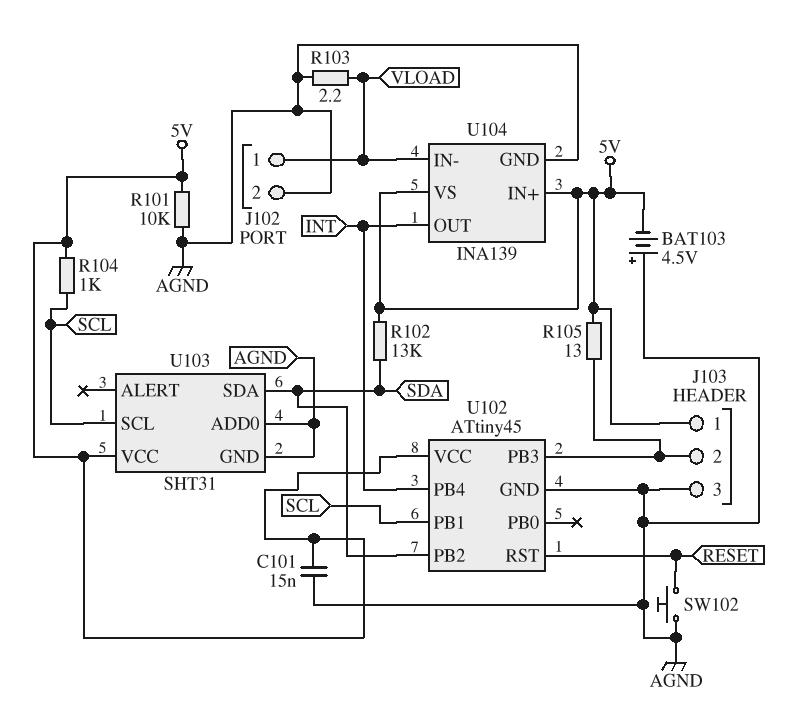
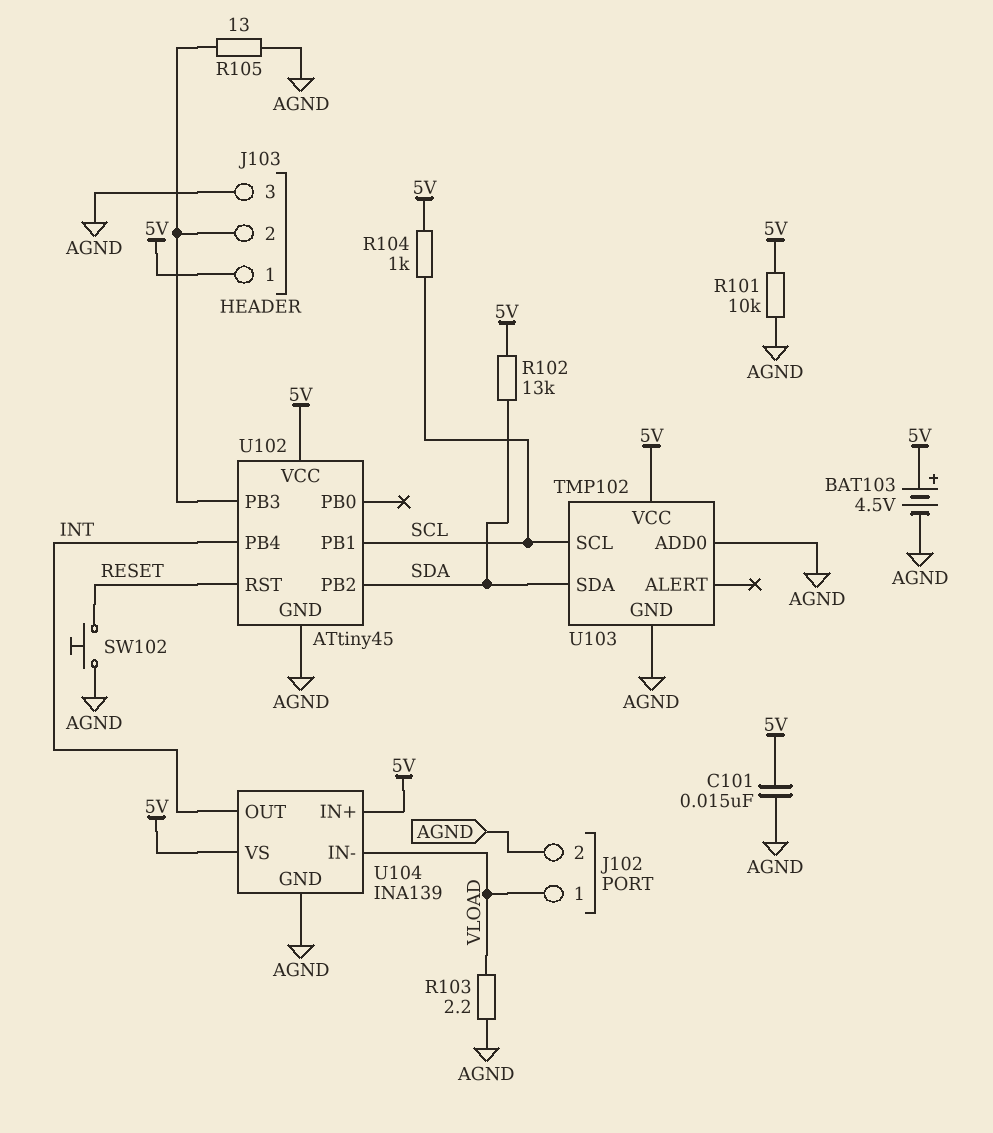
BAT103: 4.5V (plus AGND, minus 5V) -> 4.5V (plus 5V, minus AGND)
R105: 13 (5V, J103/2) -> 13 (AGND, J103/2)
U103: SHT31 -> TMP102

